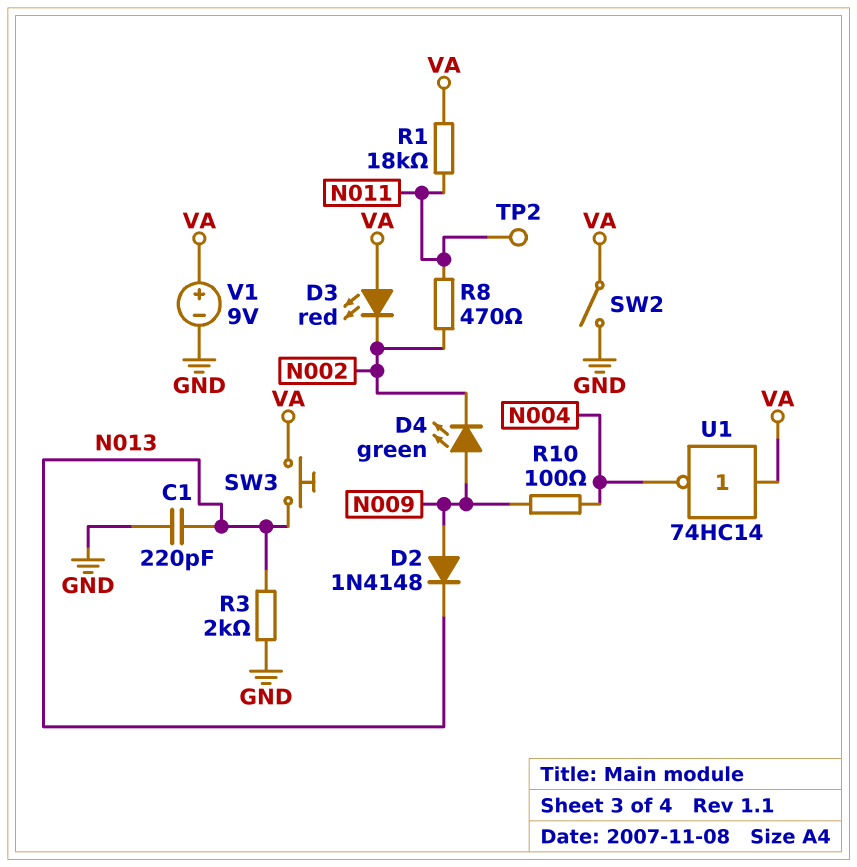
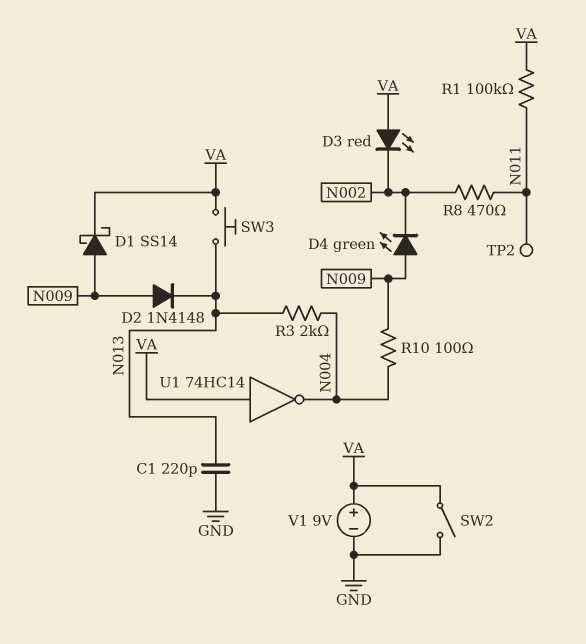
D1: none -> schottky SS14 (A N009, K VA)
R1: 18k (N011, VA) -> 100k (N011, VA)
R3: 2k (GND, N013) -> 2k (N004, N013)

